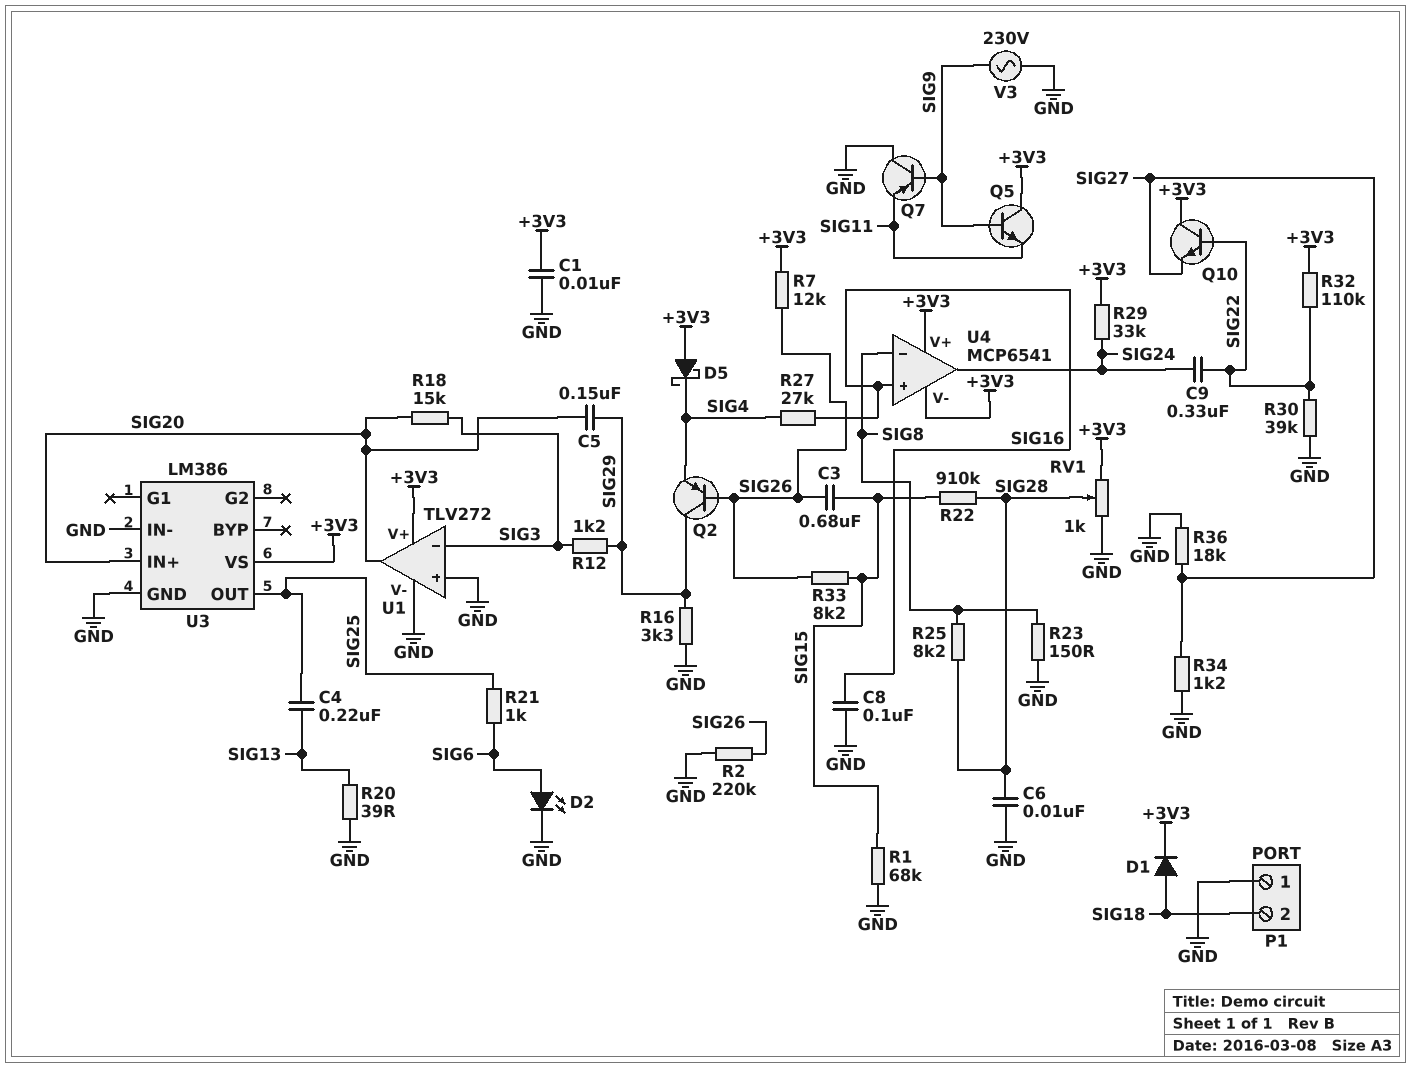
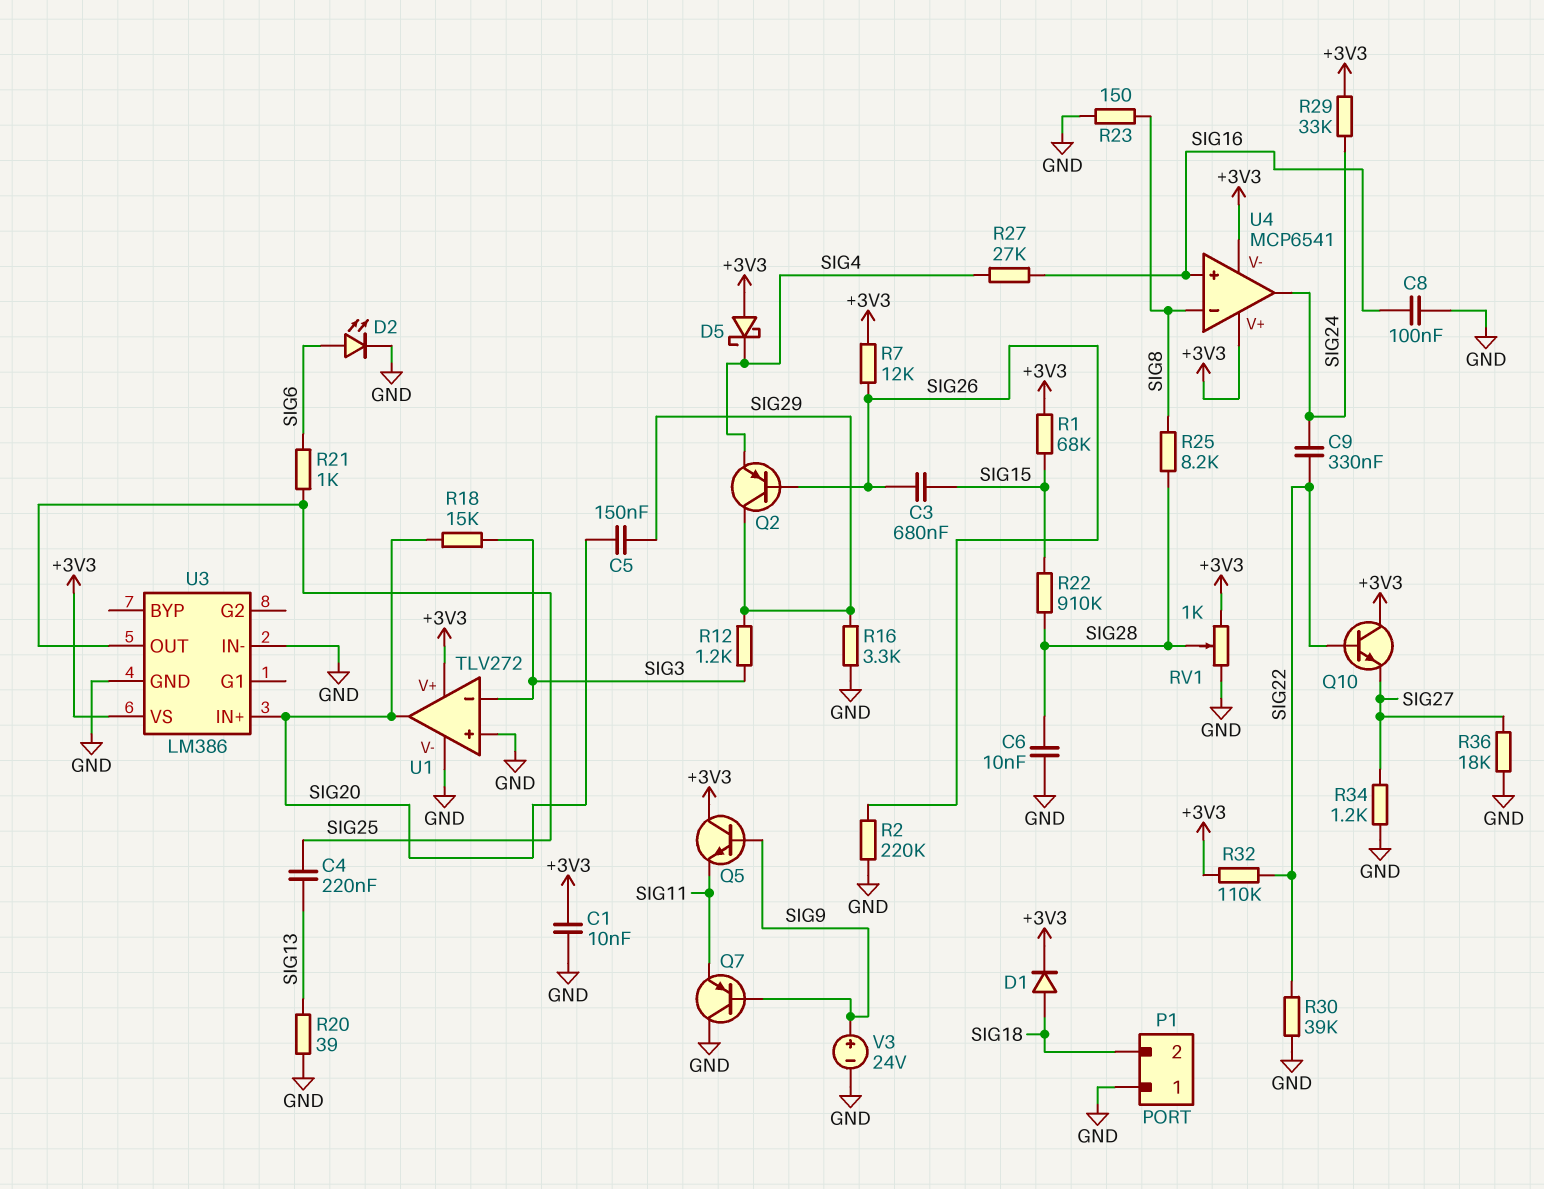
R1: 68k (GND, SIG15) -> 68k (+3V3, SIG15)
R33: 8.2k (SIG15, SIG26) -> none
V3: AC 230V (GND, SIG9) -> 24V (plus SIG9, minus GND)

